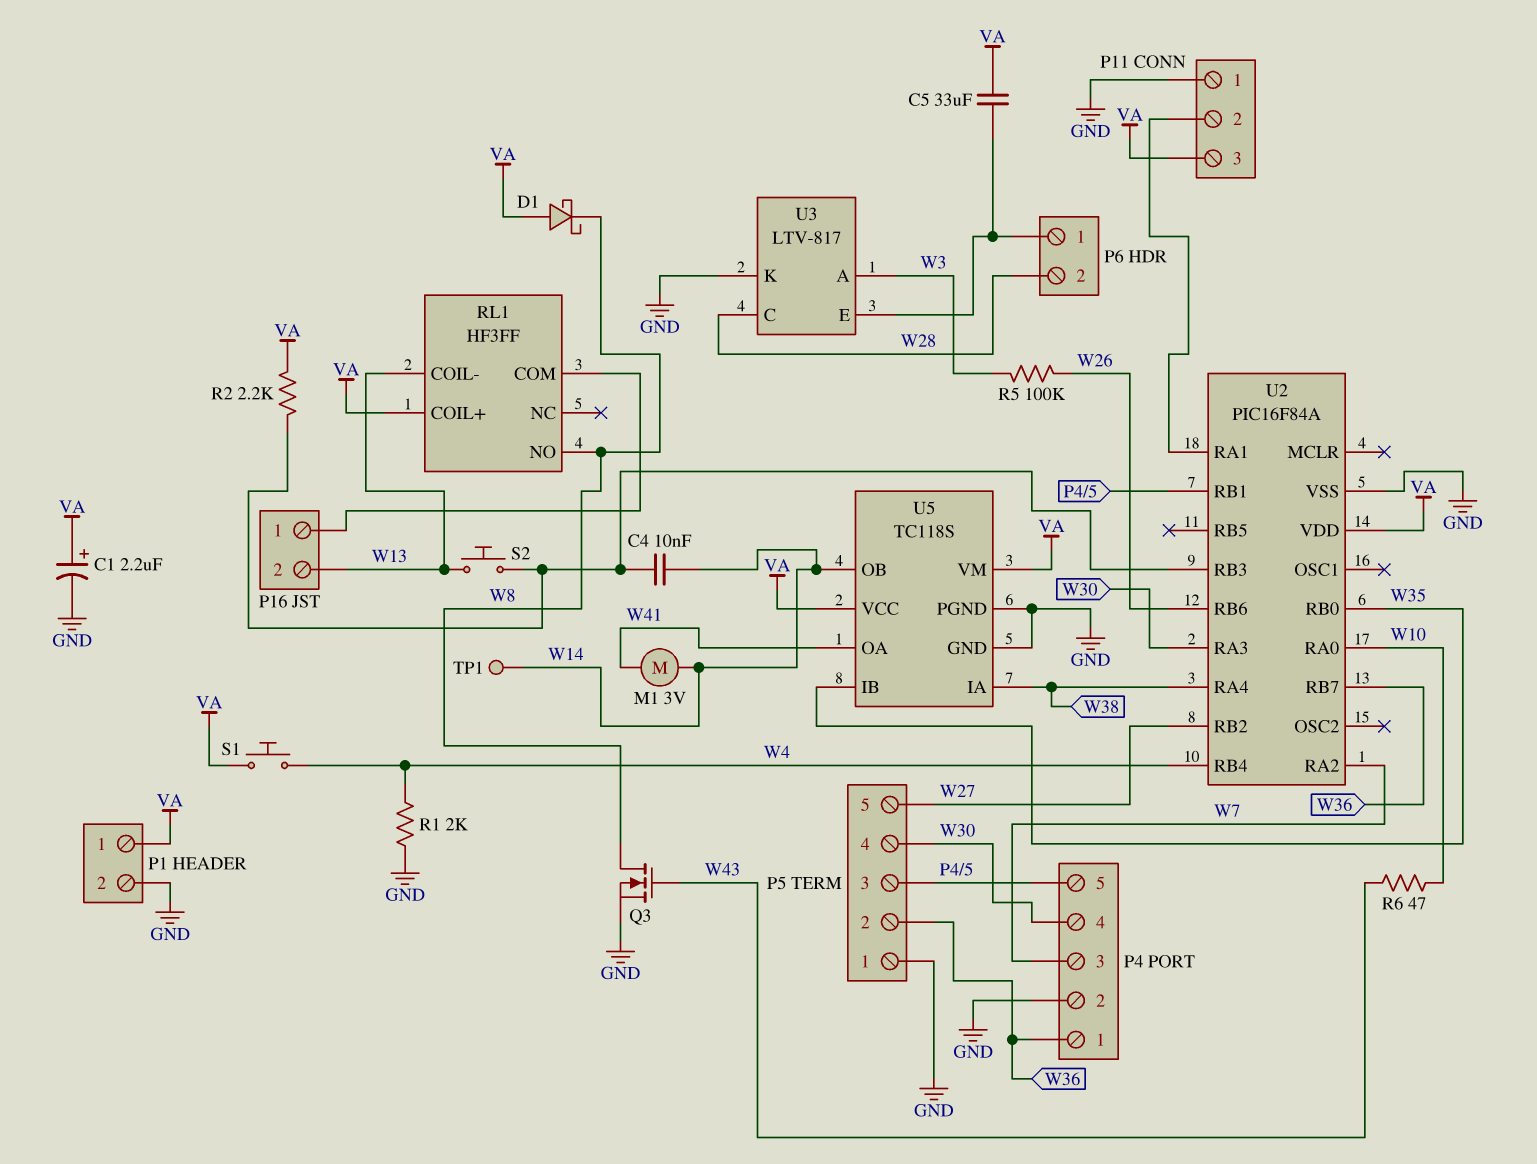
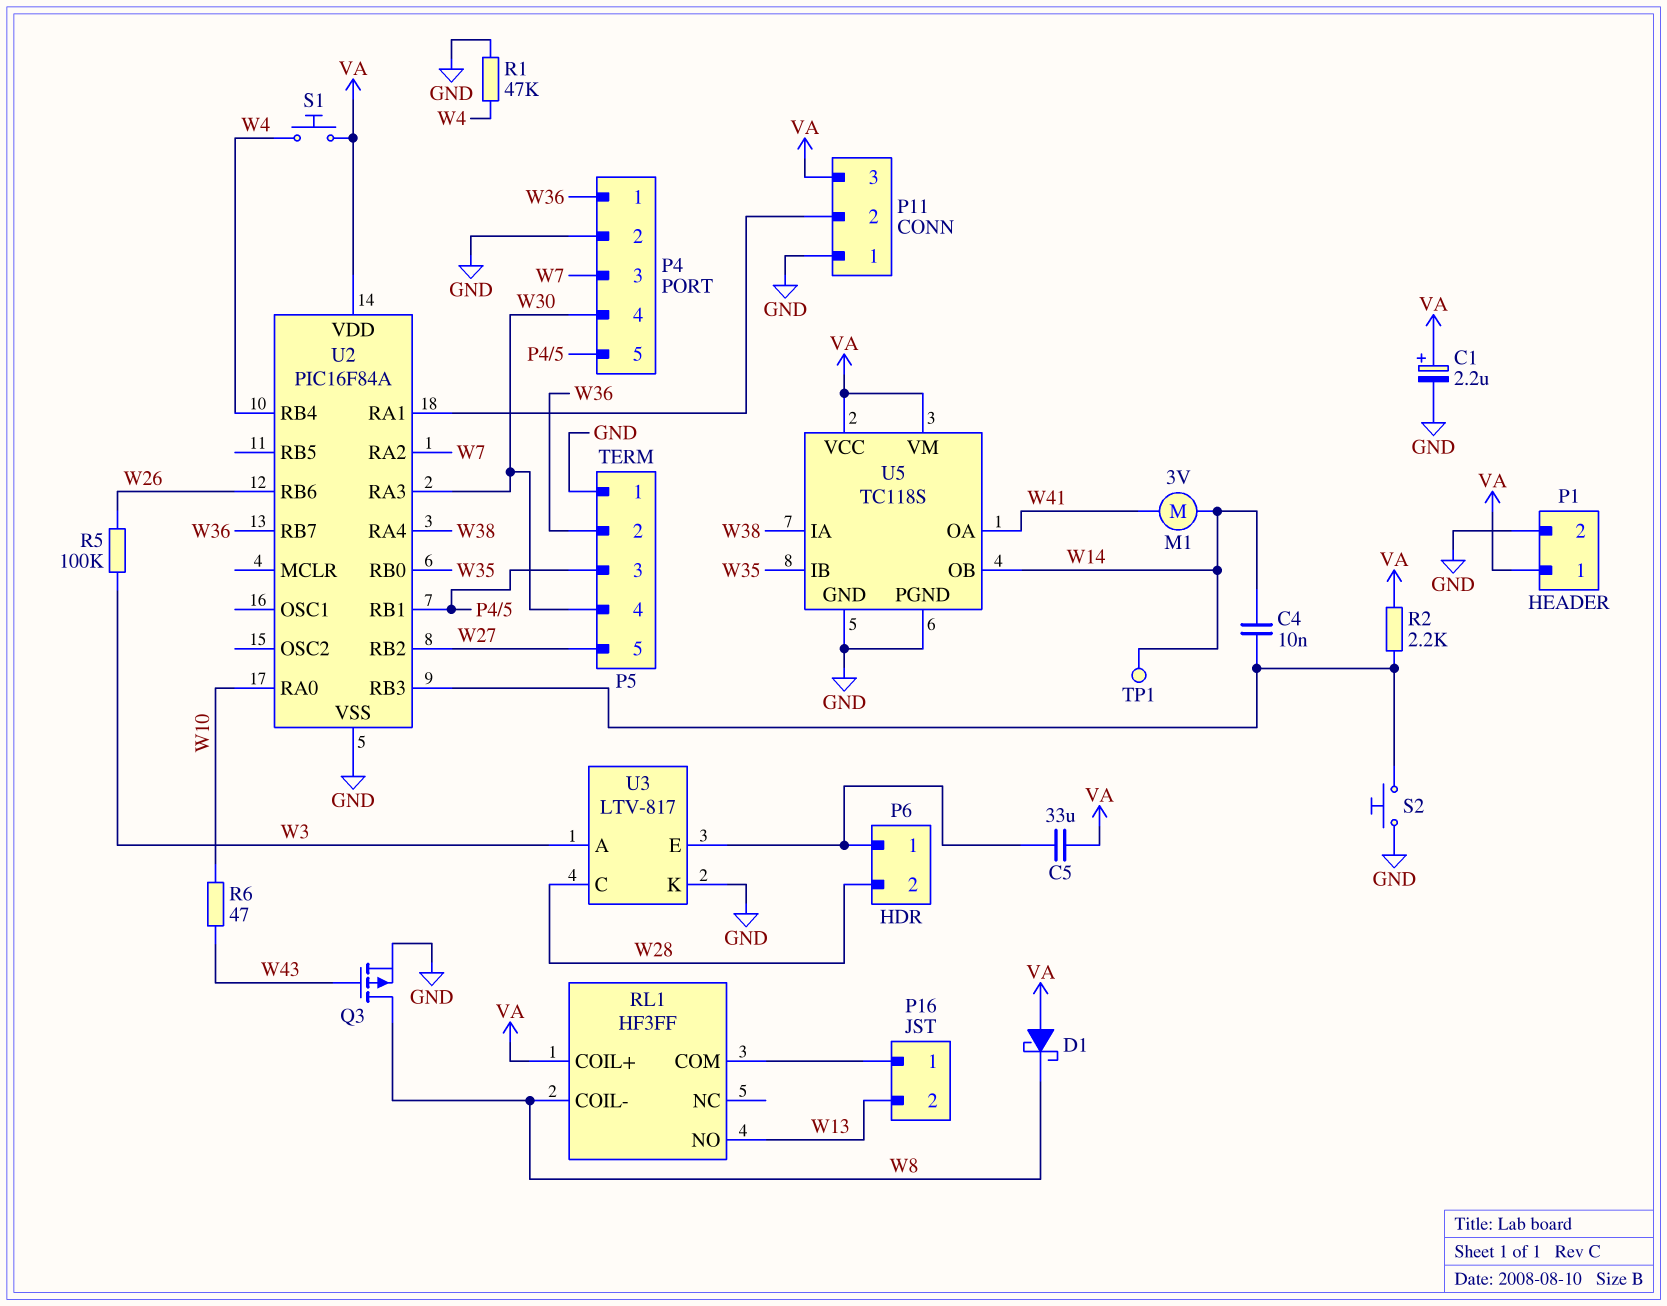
Q3: NMOS (G W43, D W8, S GND) -> PMOS (G W43, D W8, S GND)
R1: 2k (GND, W4) -> 47k (GND, W4)
RL1 pin COIL-: W13 -> W8
RL1 pin NO: W8 -> W13
S2: button (U2/RB3, W13) -> button (GND, U2/RB3)

